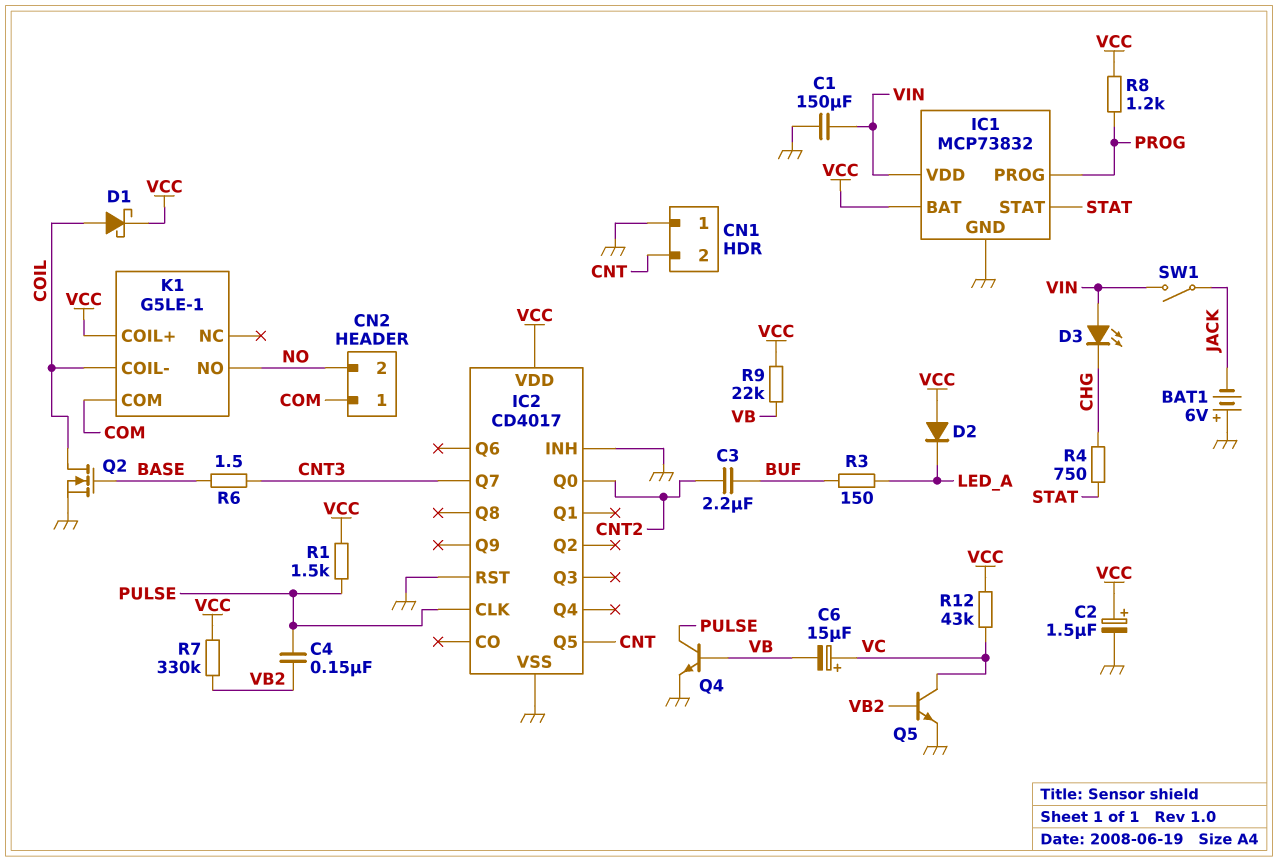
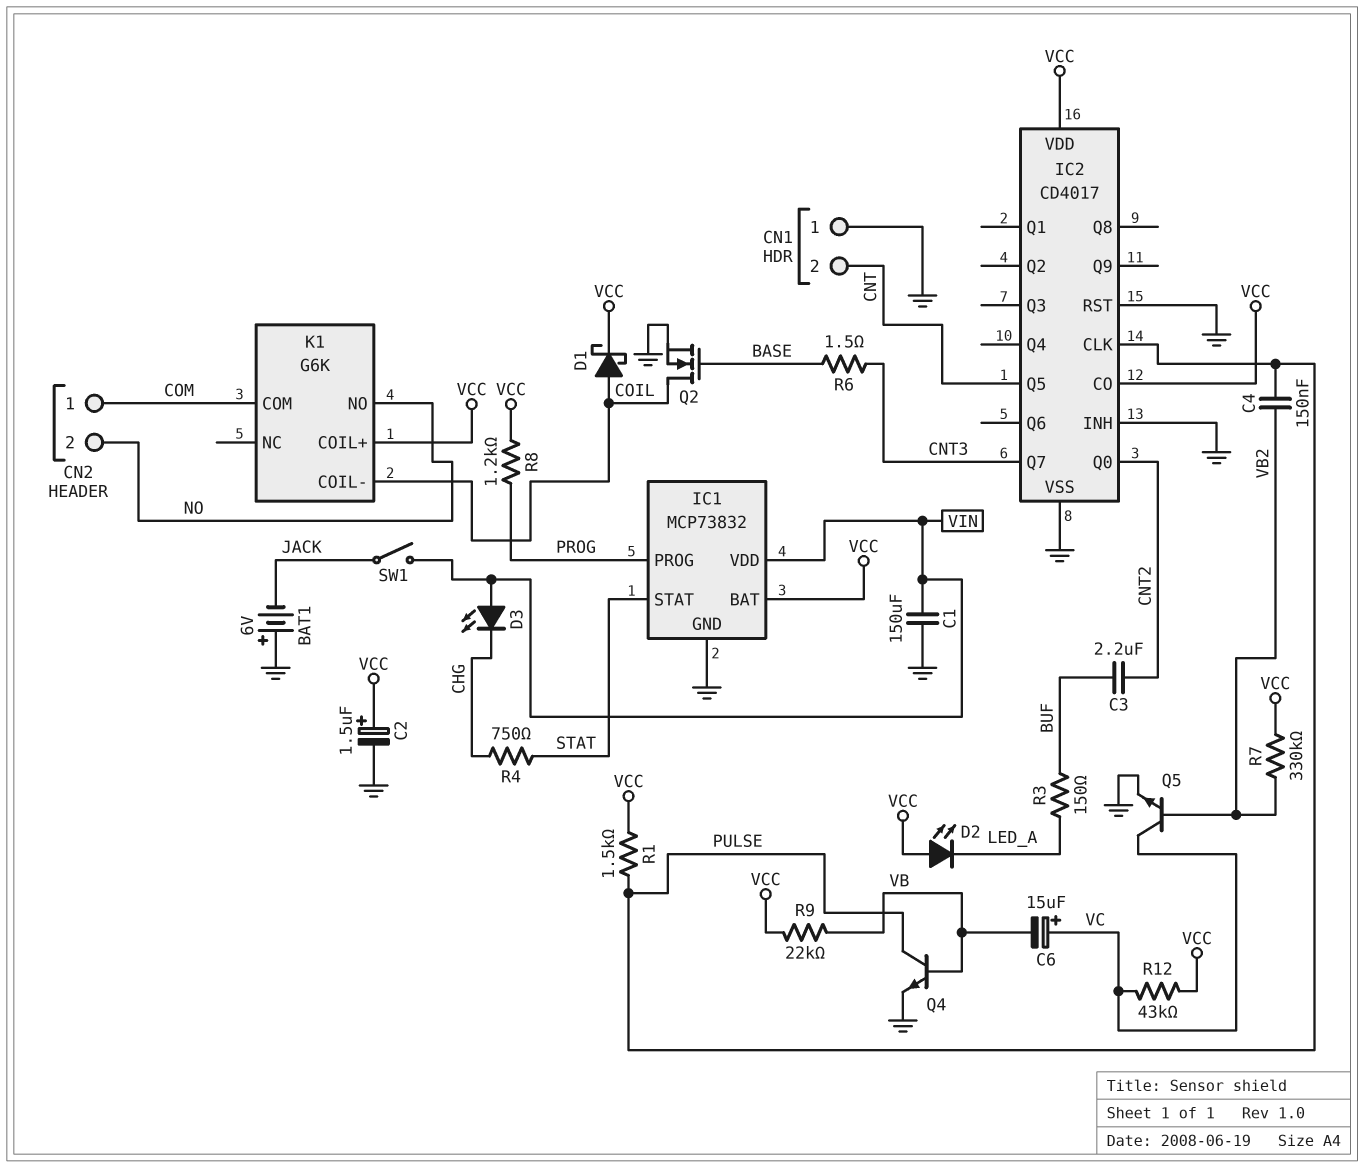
D2: diode (A VCC, K LED_A) -> LED (A VCC, K LED_A)
IC2 pin CO: none -> VCC
K1: G5LE-1 -> G6K

